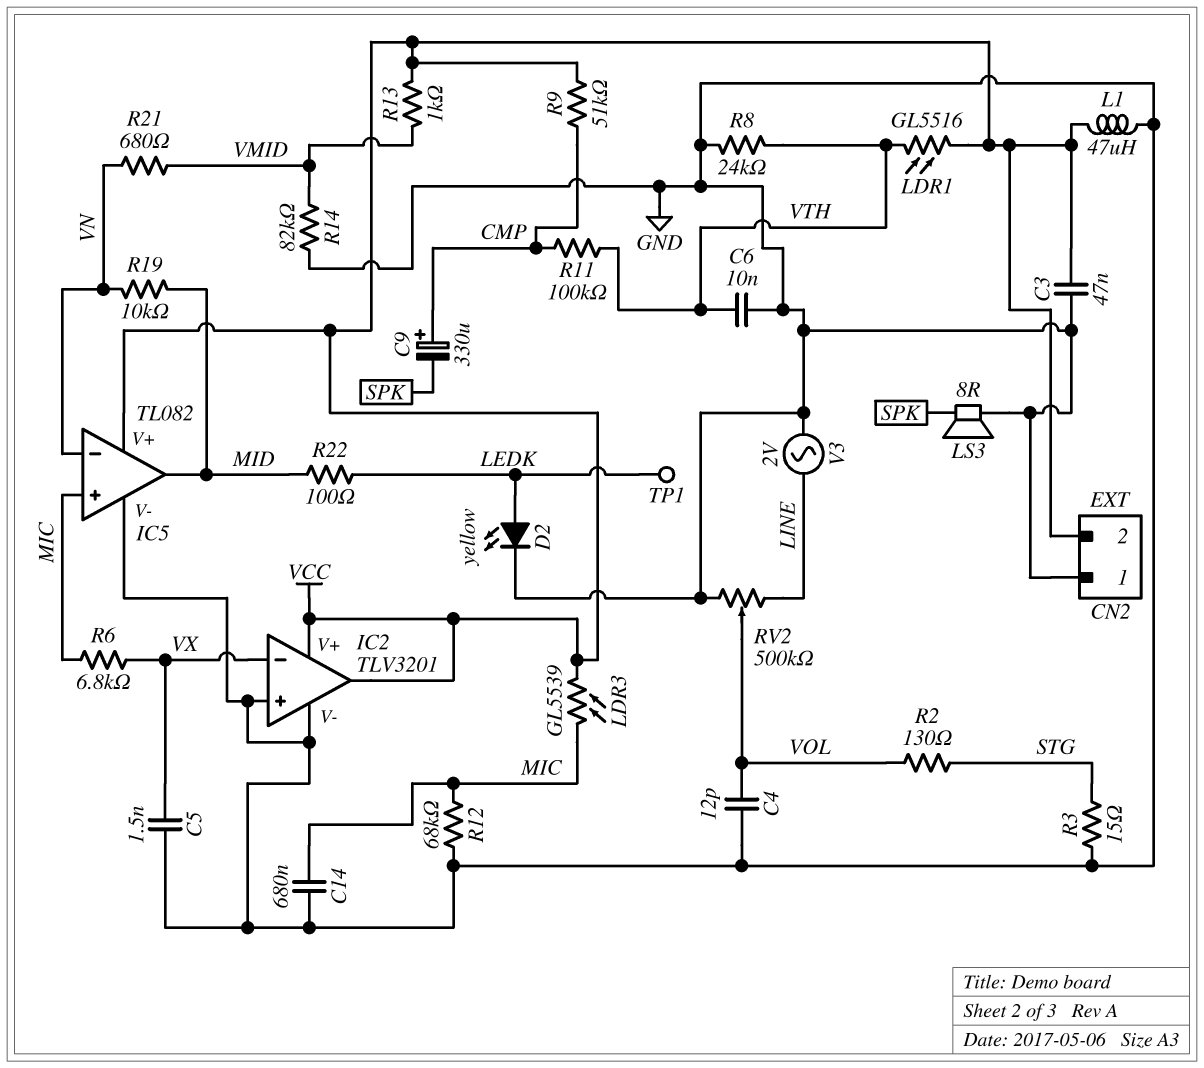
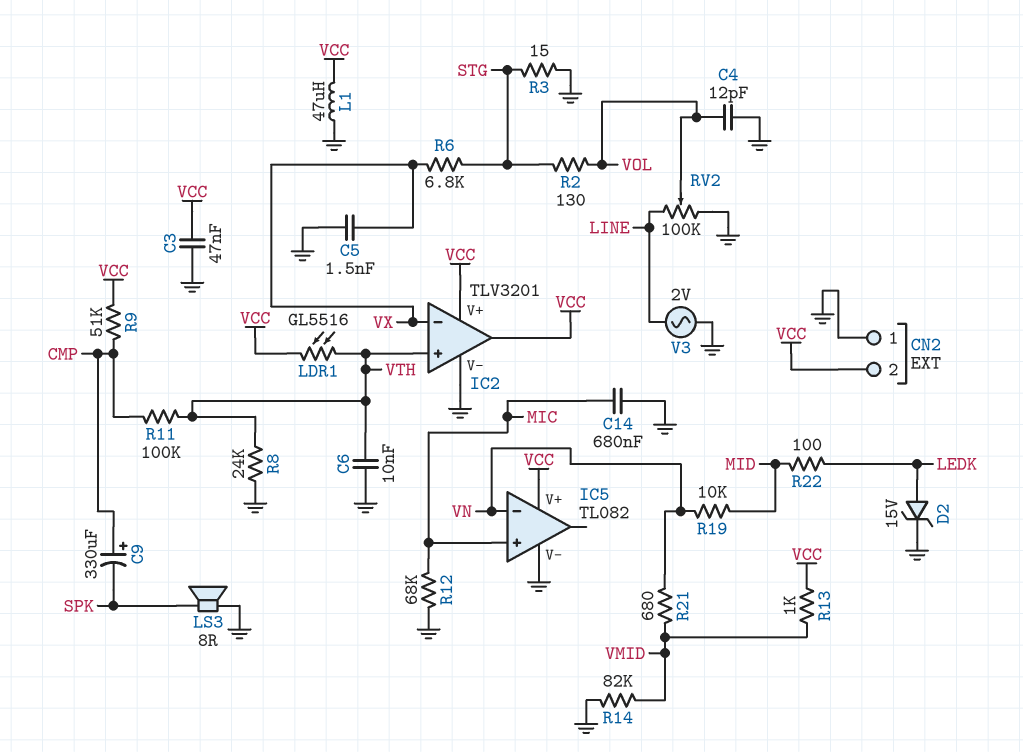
D2: LED yellow (A LEDK, K GND) -> zener 15V (A LEDK, K GND)
IC2 pin in+: GND -> VTH
IC5 pin out: MID -> none
LDR3: GL5539 (MIC, VCC) -> none
R6: 6.8k (MIC, VX) -> 6.8k (STG, VX)
RV2: 500k (GND, LINE, wiper VOL) -> 100k (GND, LINE, wiper VOL)
TP1: test point (LEDK) -> none

